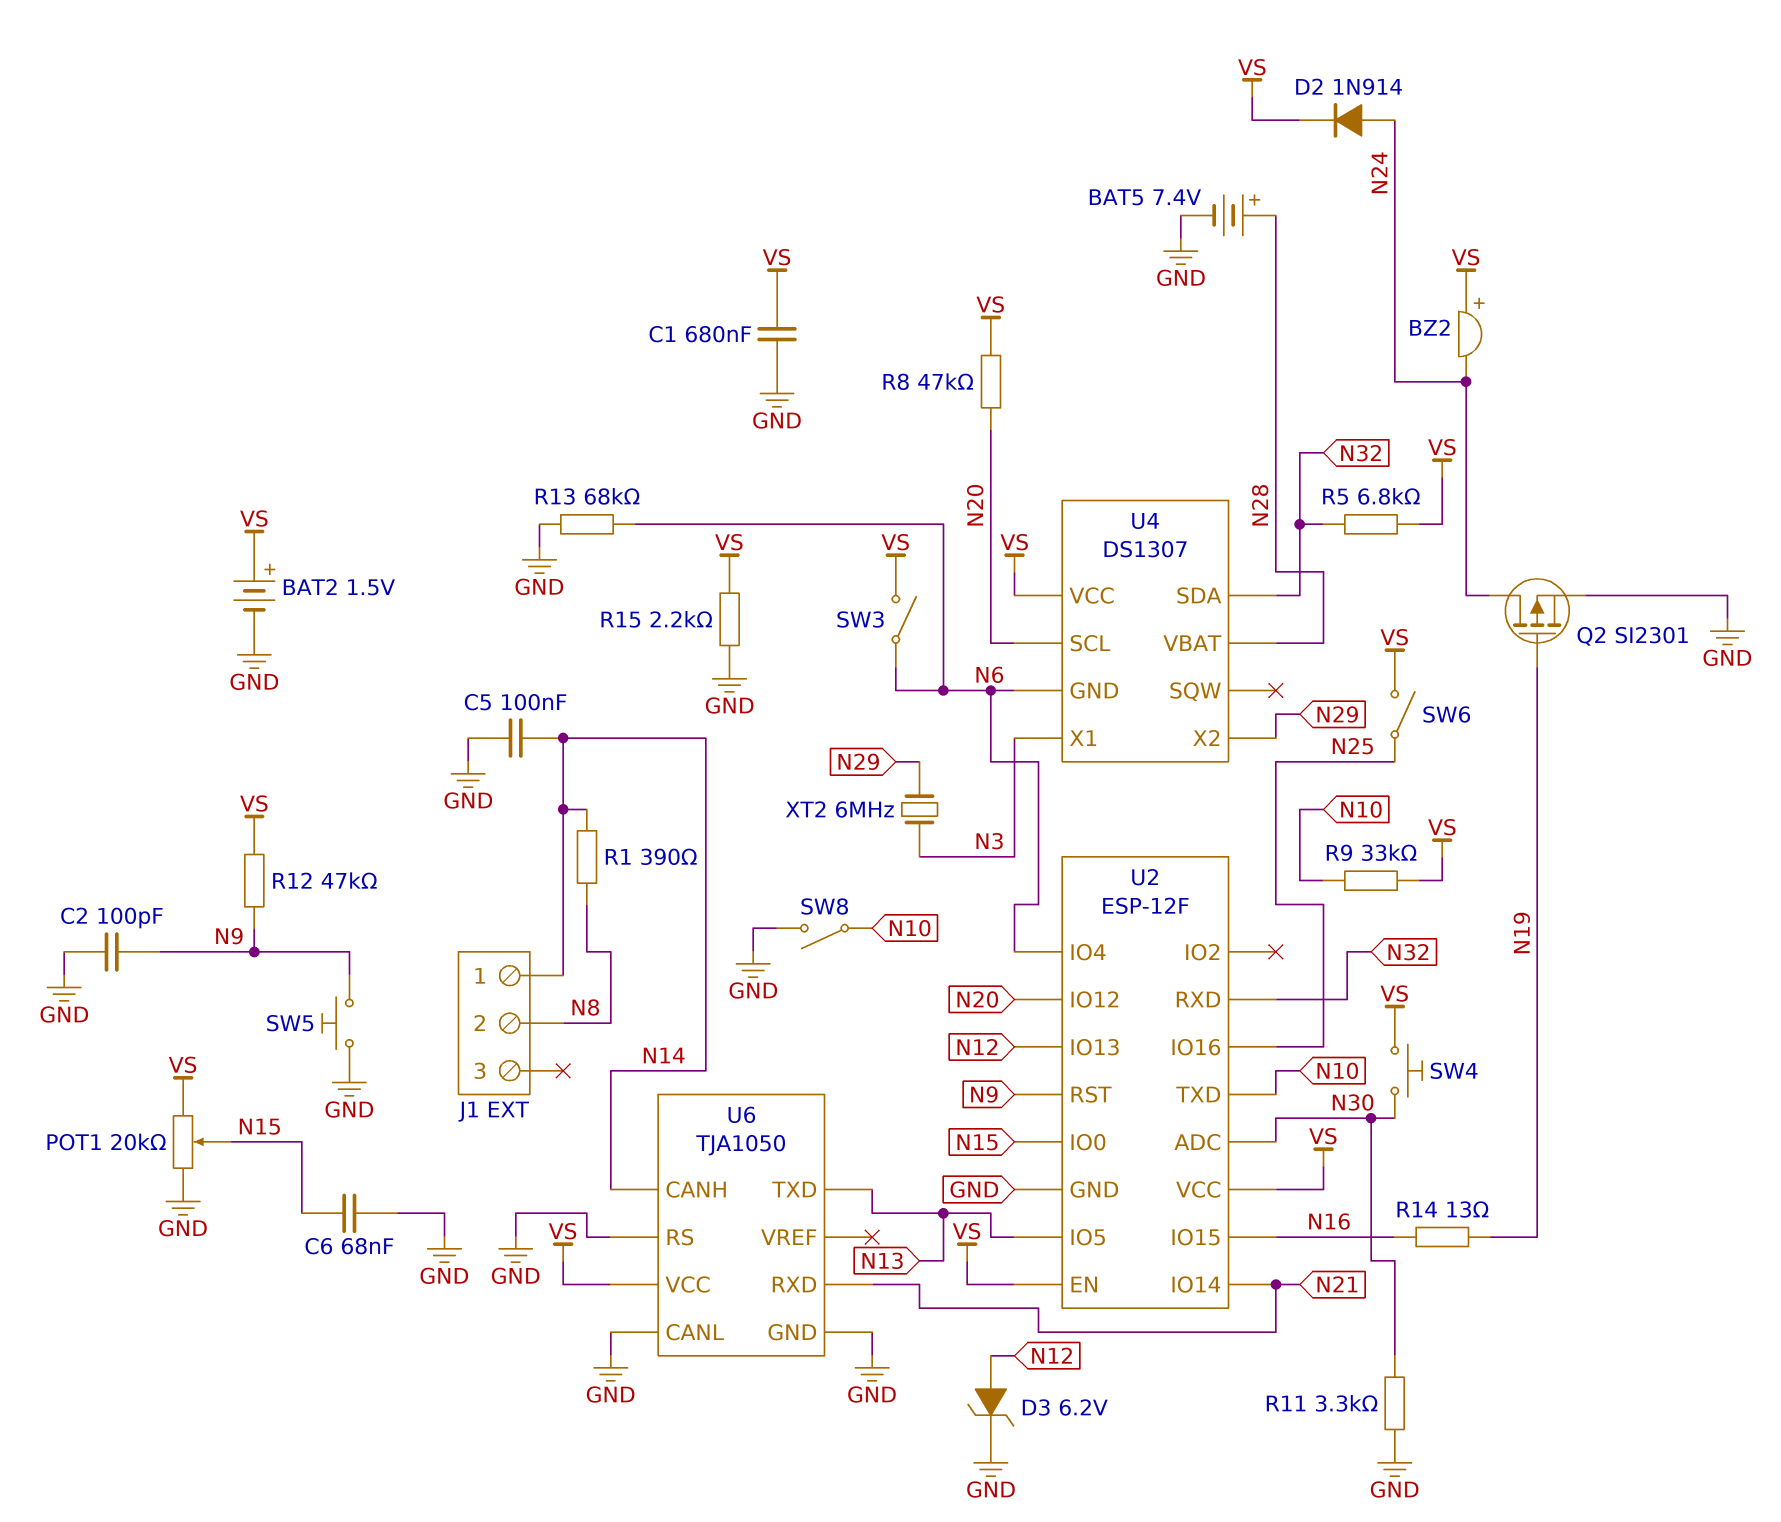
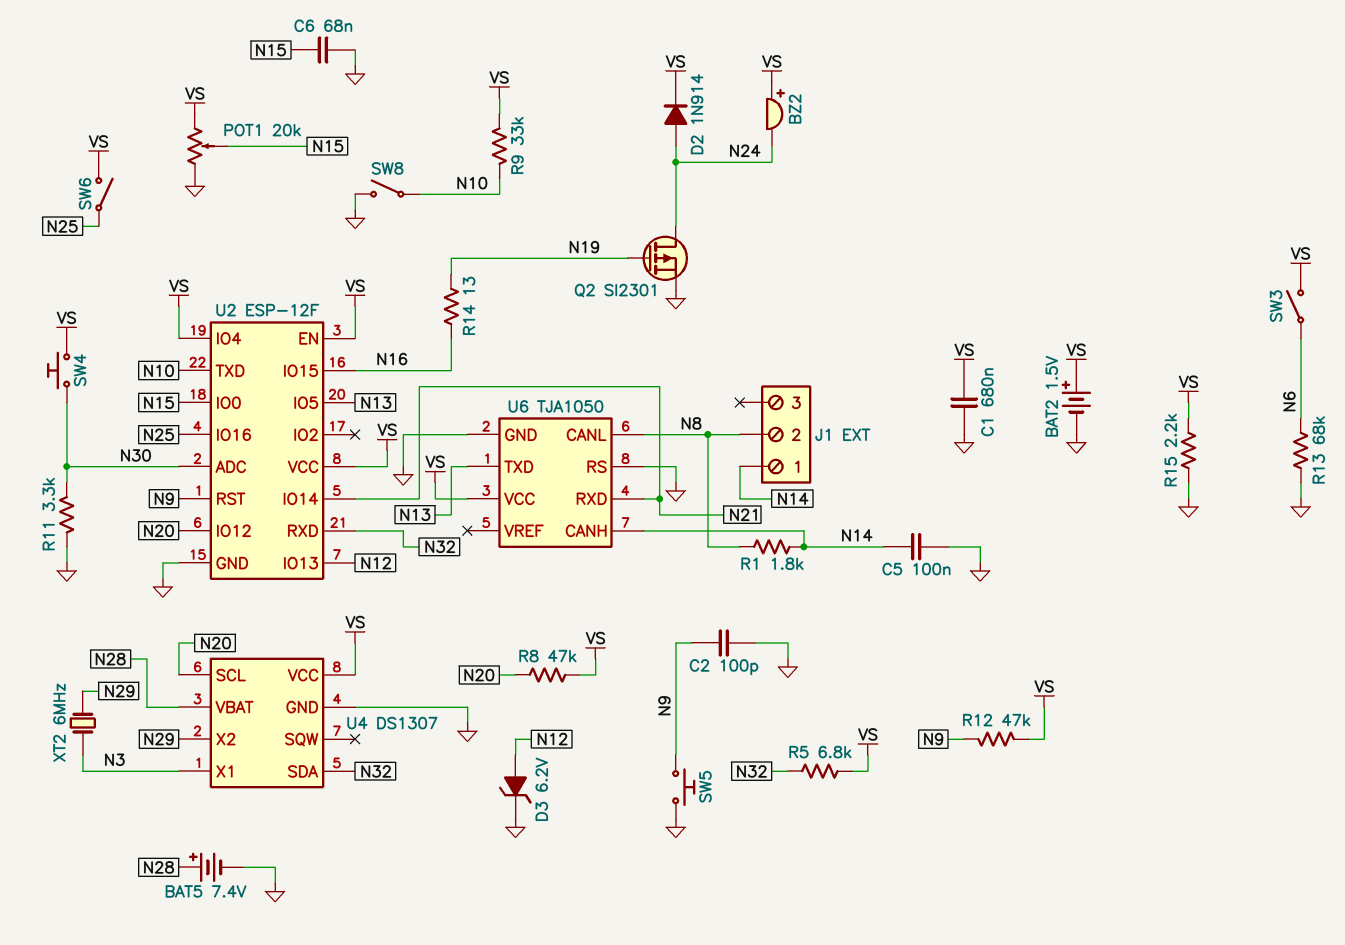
R1: 390 (N8, N14) -> 1.8k (N8, N14)
U2 pin IO4: N6 -> VS
U4 pin GND: N6 -> GND
U6 pin CANL: GND -> N8

